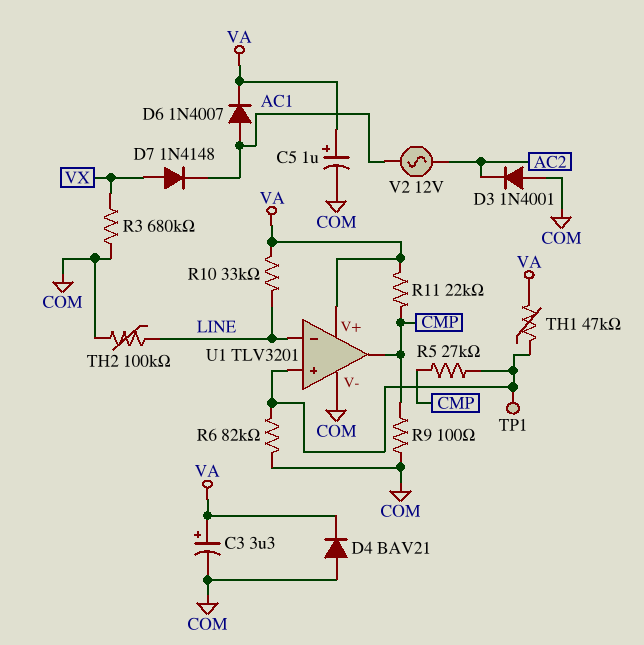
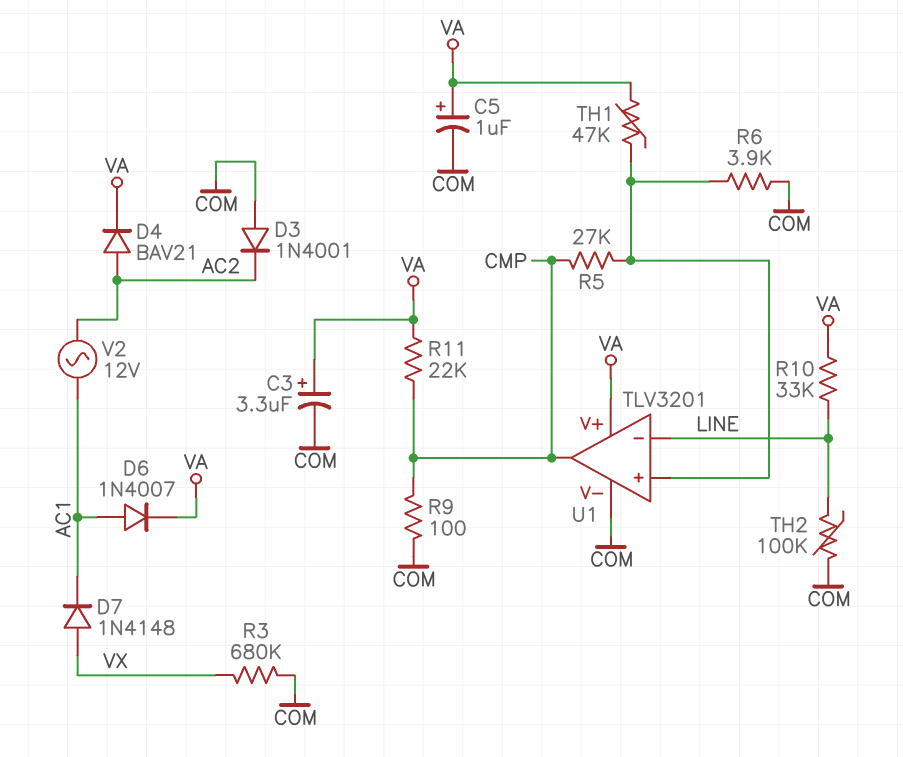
D4: diode BAV21 (A COM, K VA) -> diode BAV21 (A AC2, K VA)
R6: 82k (COM, U1/in+) -> 3.9k (COM, U1/in+)
TP1: test point (U1/in+) -> none

